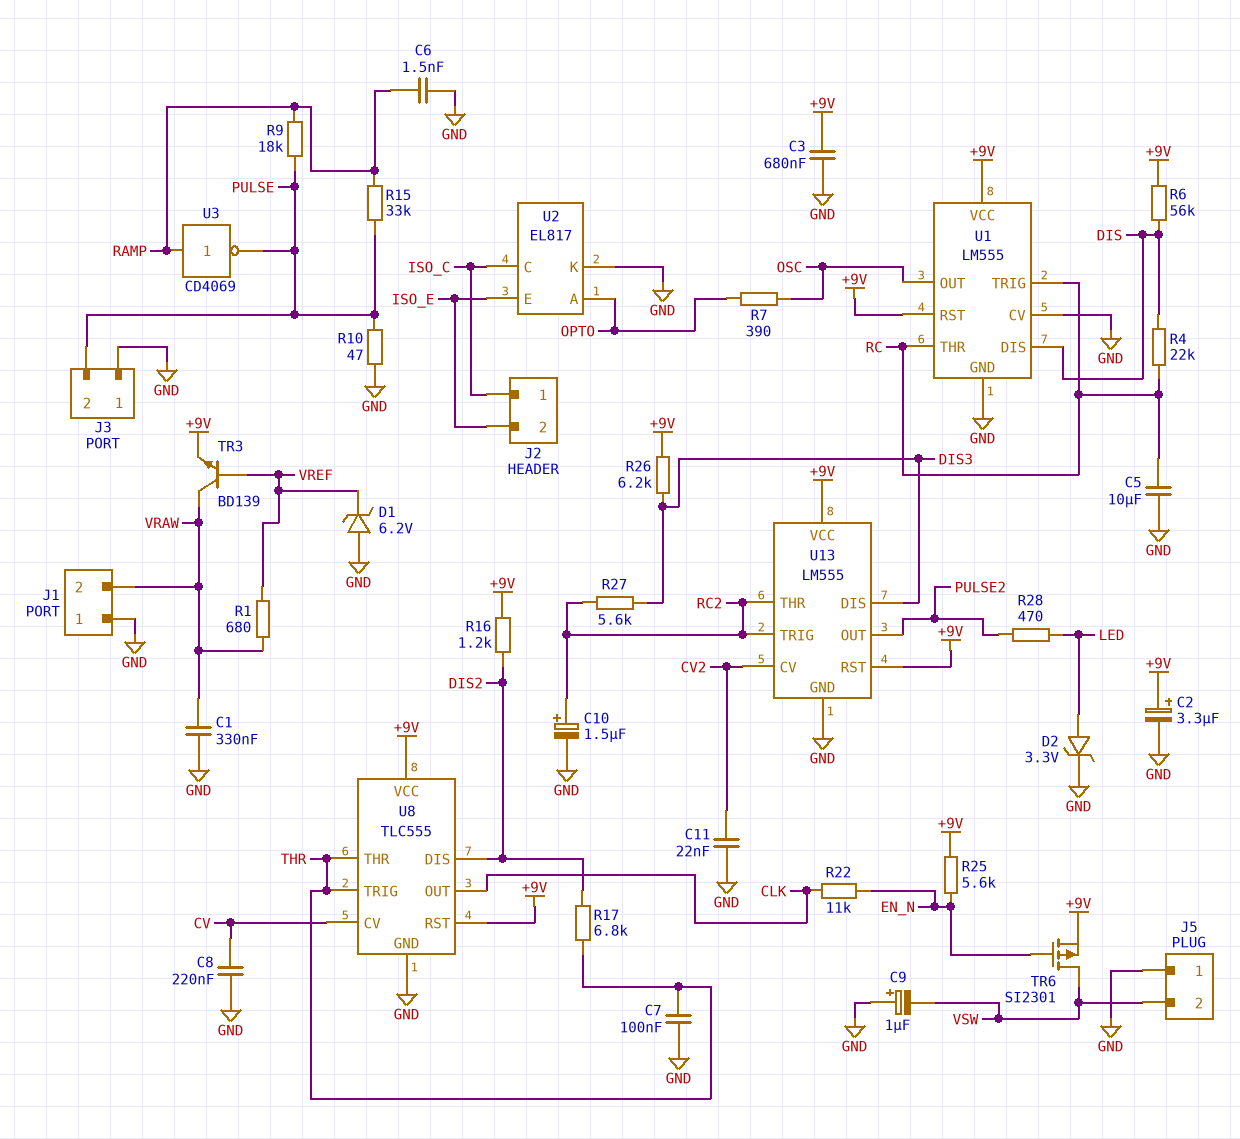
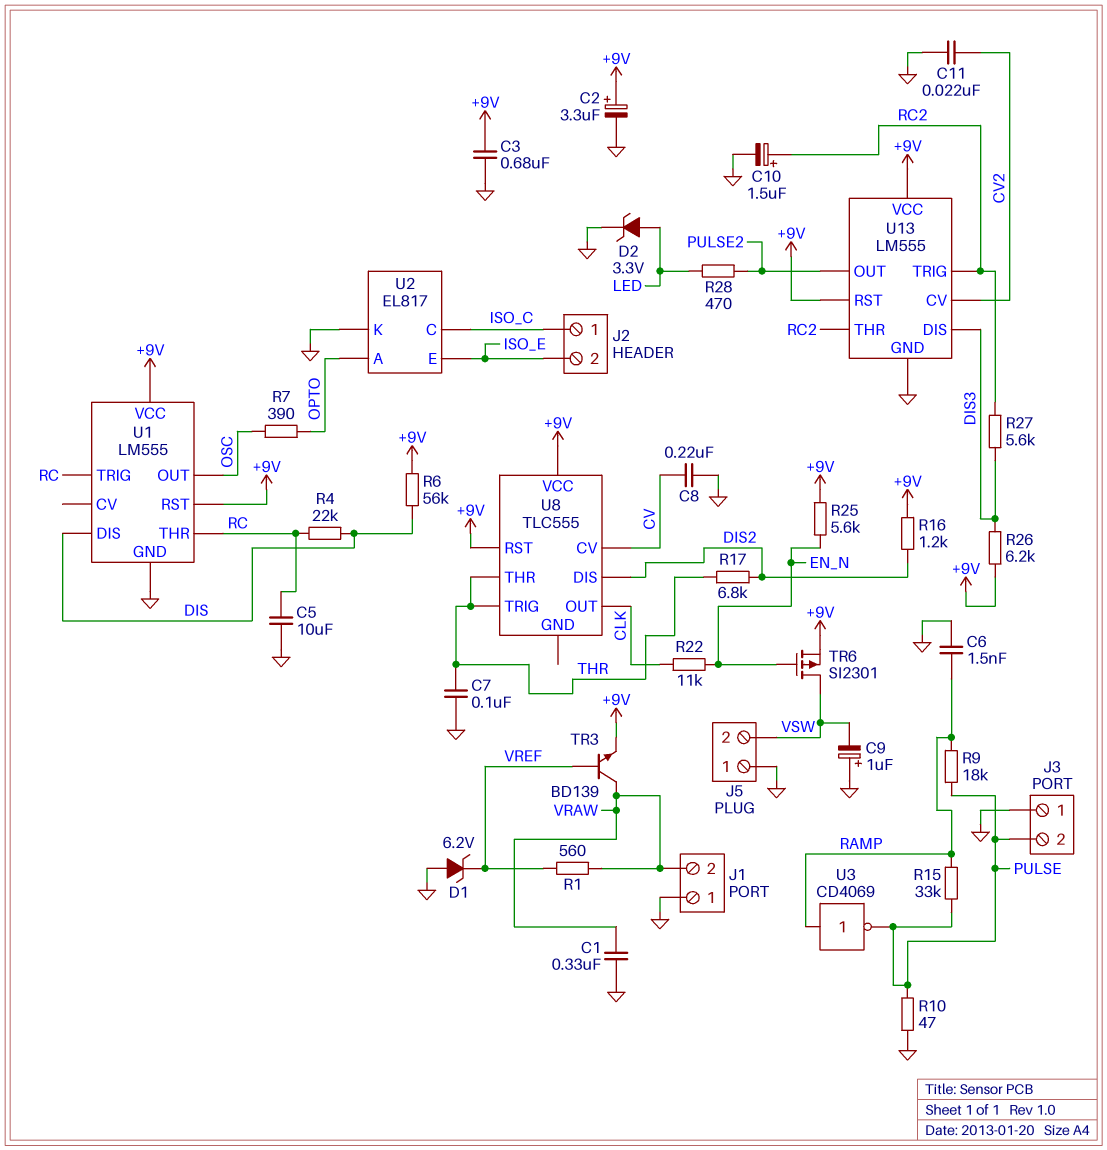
R1: 680 (VRAW, VREF) -> 560 (VRAW, VREF)
U1 pin CV: GND -> none
U8 pin GND: GND -> none

